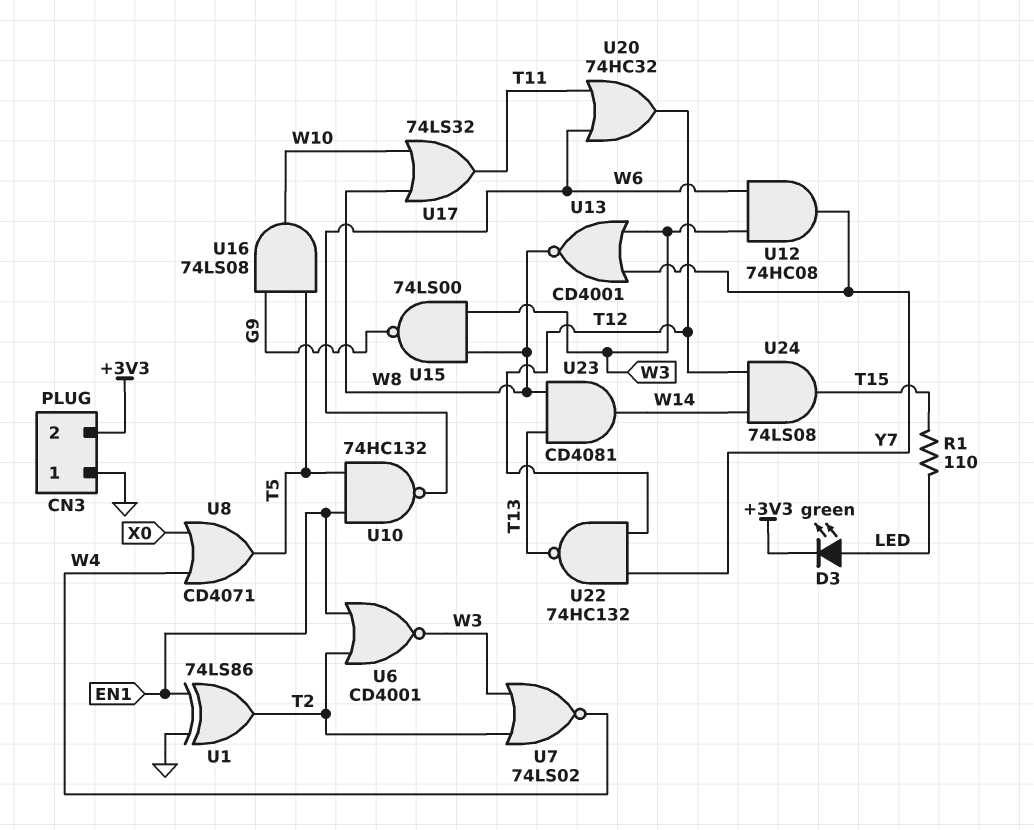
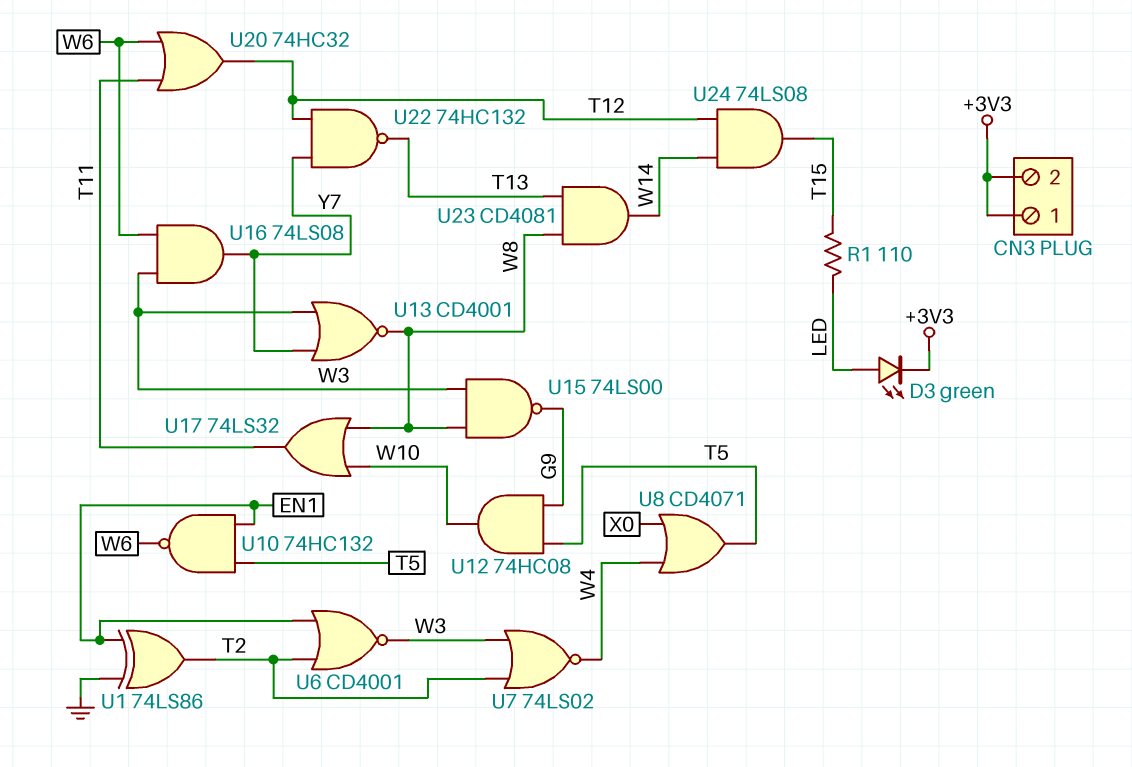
CN3 pin 1: GND -> +3V3
U12: AND 74HC08 (in W3, in W6, out Y7) -> AND 74HC08 (in G9, in T5, out W10)
U16: AND 74LS08 (in G9, in T5, out W10) -> AND 74LS08 (in W3, in W6, out Y7)

